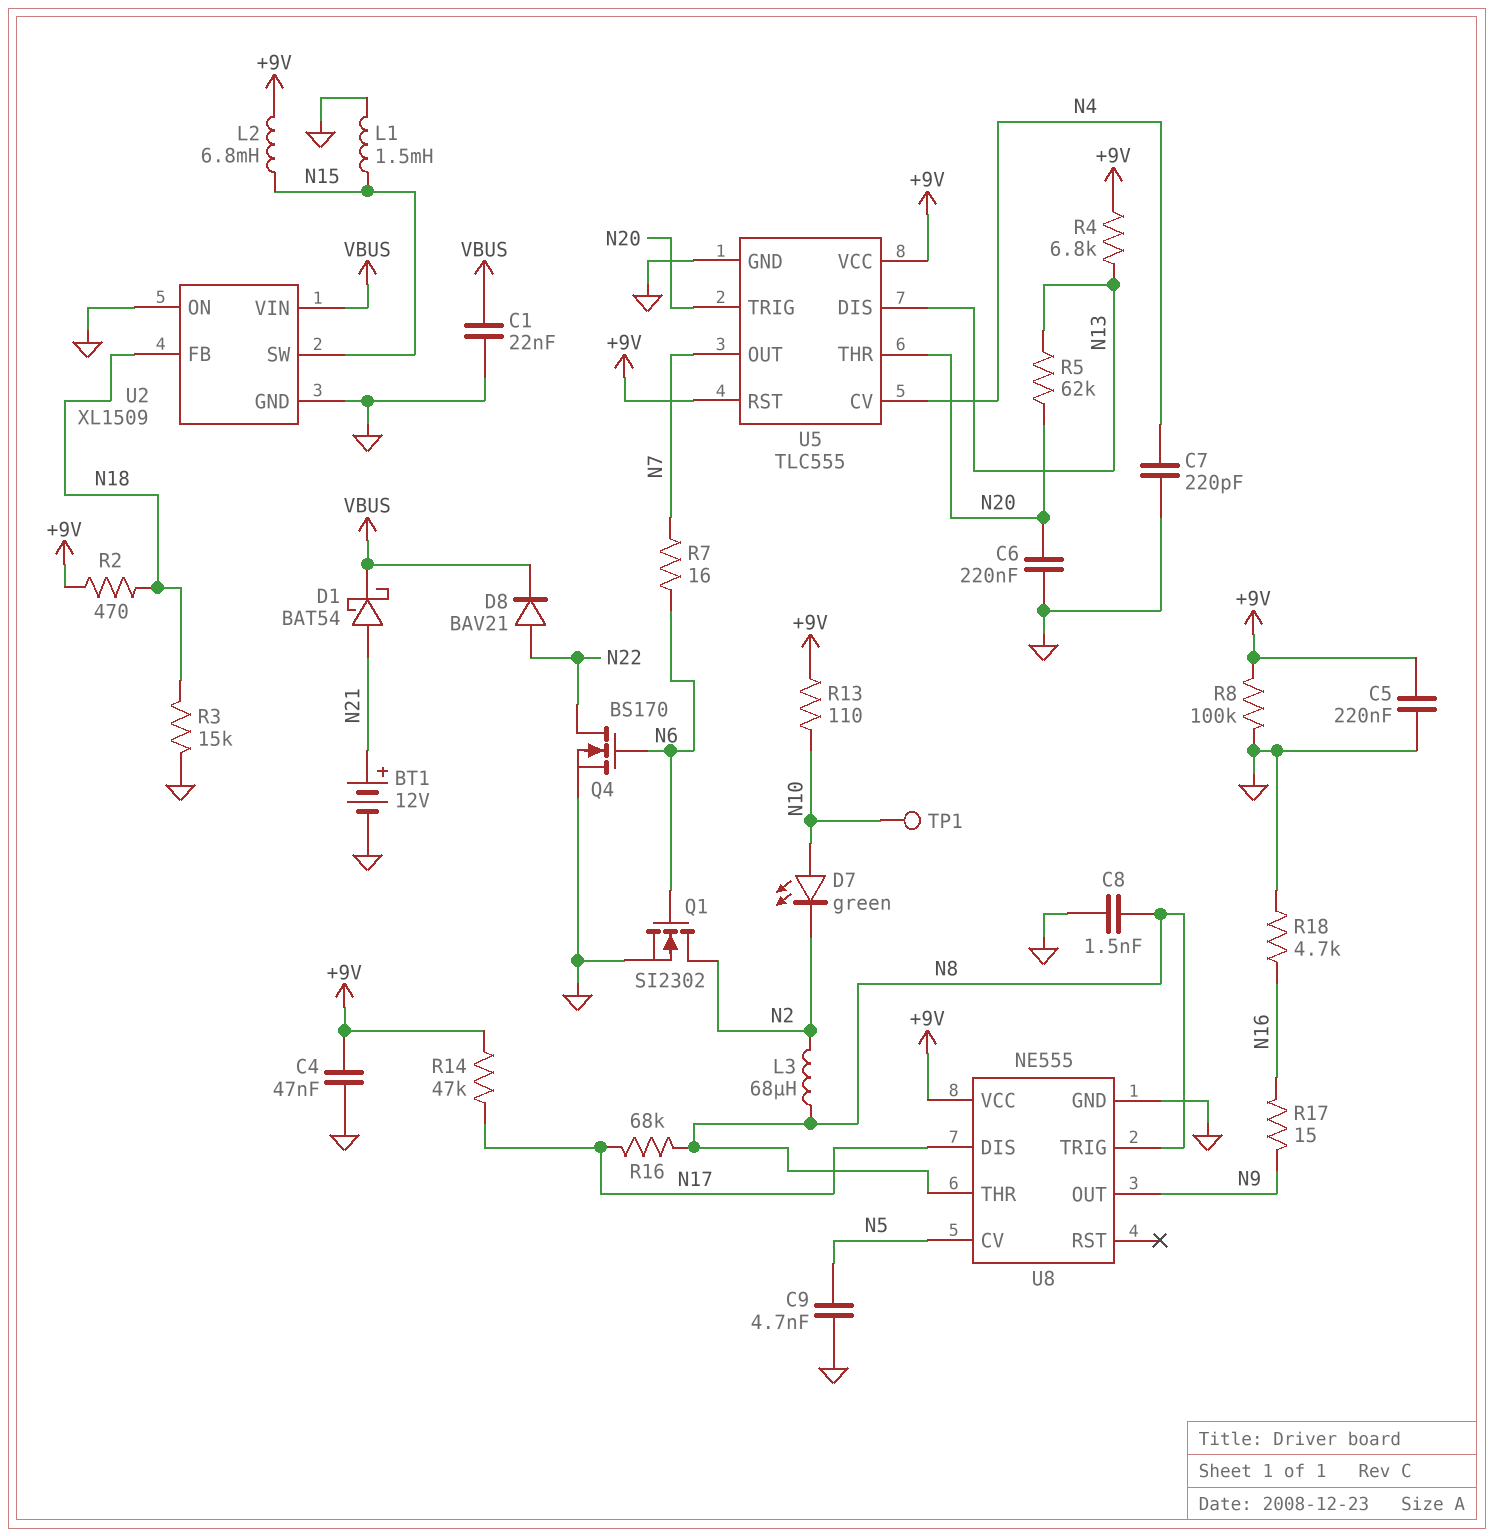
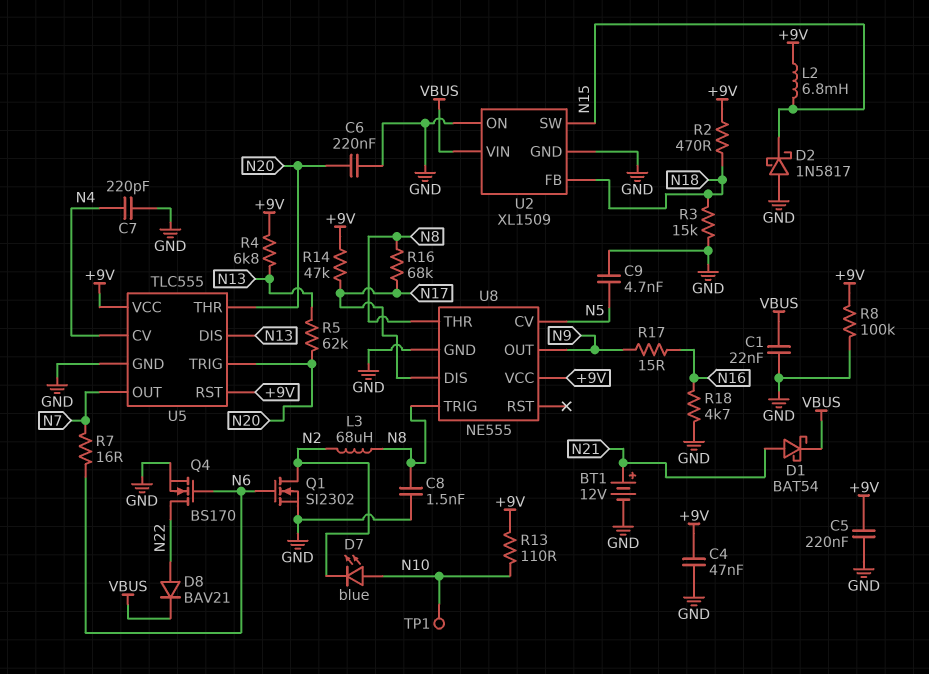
D2: none -> schottky 1N5817 (A GND, K N15)
D7: LED green (A N10, K N2) -> LED blue (A N10, K N2)
L1: 1.5mH (GND, N15) -> none

